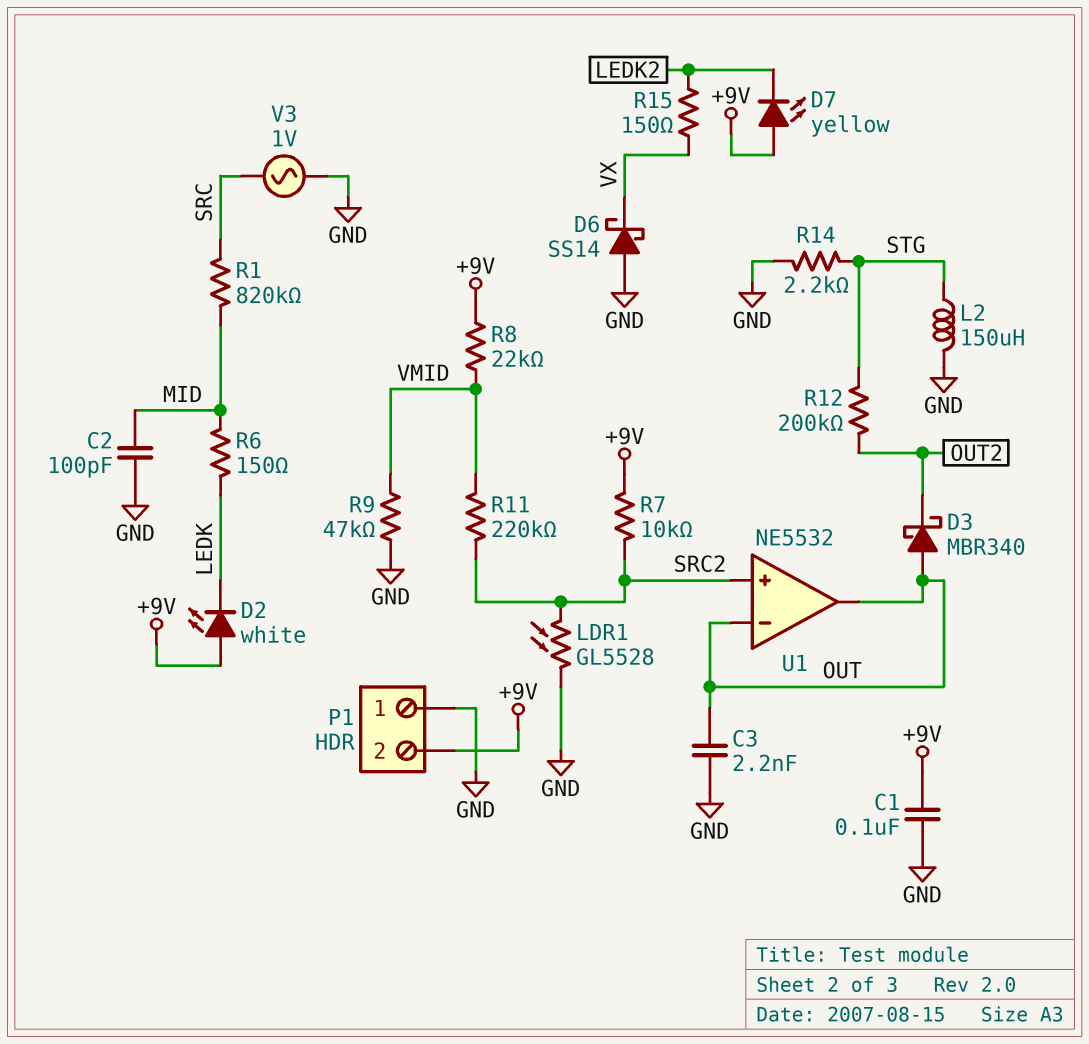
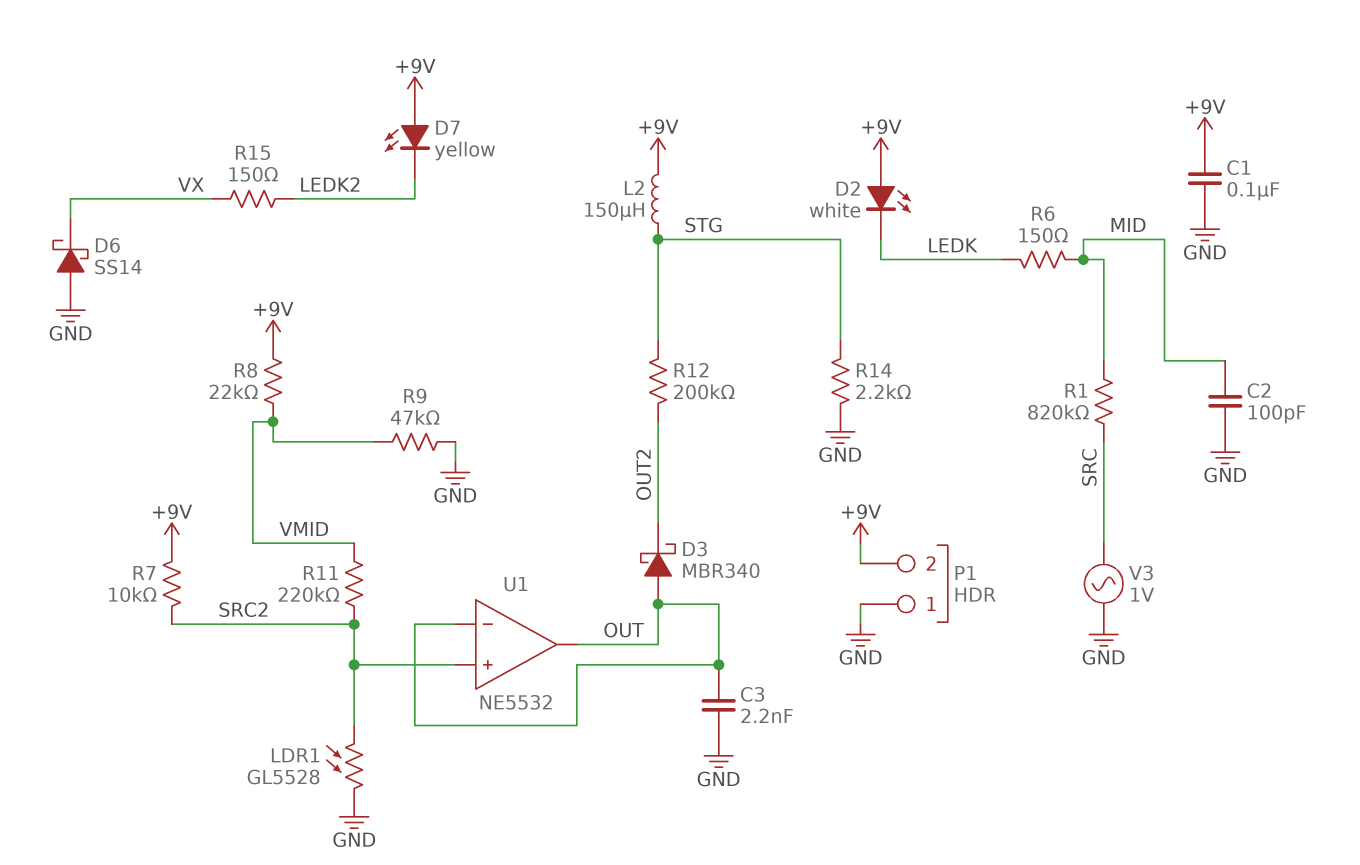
L2: 150uH (GND, STG) -> 150uH (+9V, STG)

